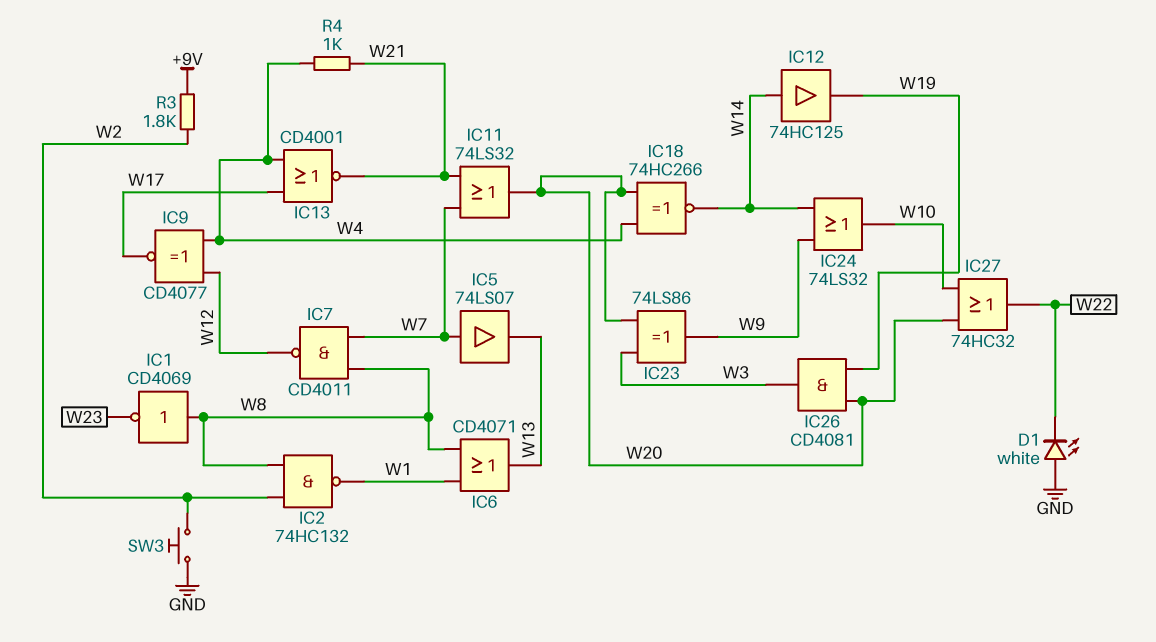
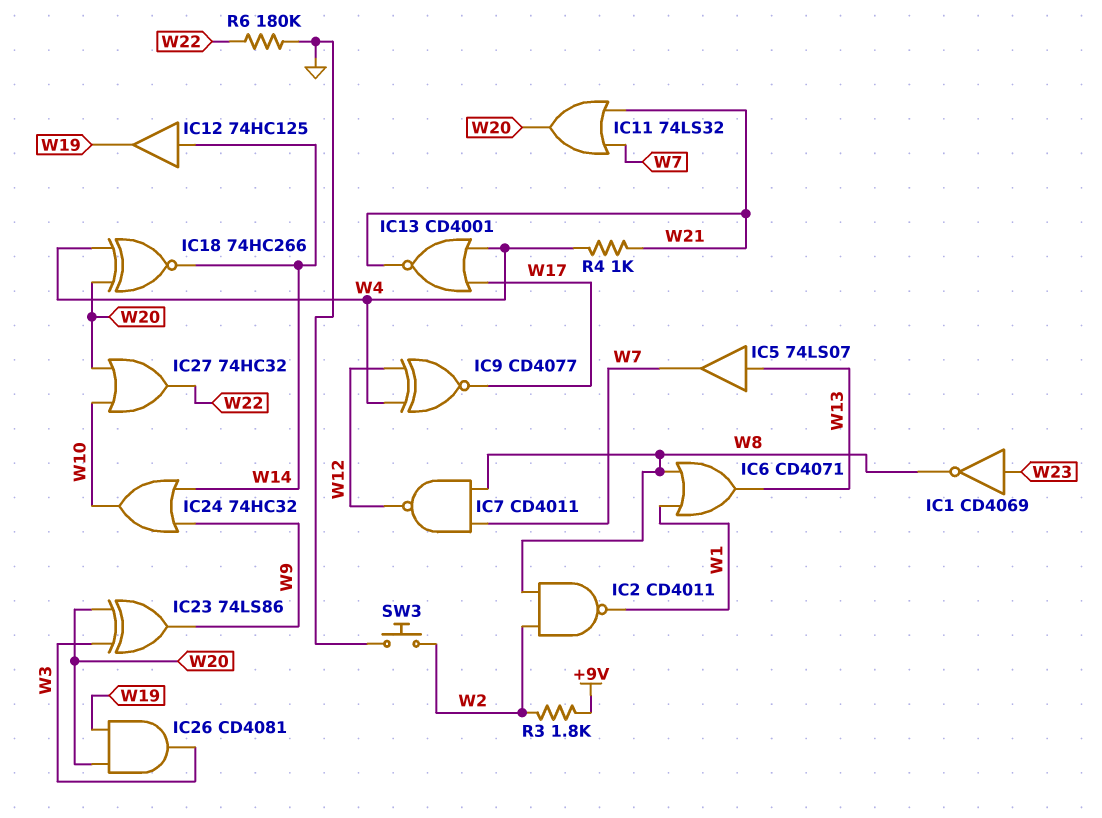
D1: LED white (A GND, K W22) -> none
IC1: NOT CD4069 (in W8, out W23) -> NOT CD4069 (in W23, out W8)
IC2: NAND 74HC132 (in W2, in W8, out W1) -> NAND CD4011 (in W2, in W8, out W1)
IC5: buffer 74LS07 (in W7, out W13) -> buffer 74LS07 (in W13, out W7)
IC24: OR 74LS32 (in W9, in W14, out W10) -> OR 74HC32 (in W9, in W14, out W10)
R6: none -> 180k (GND, W22)

